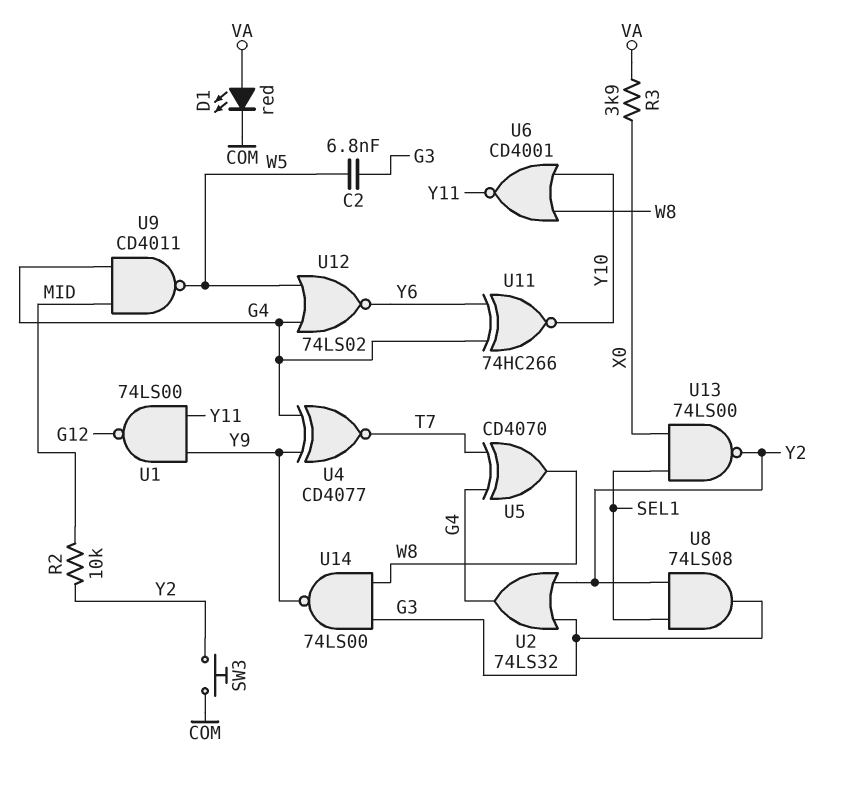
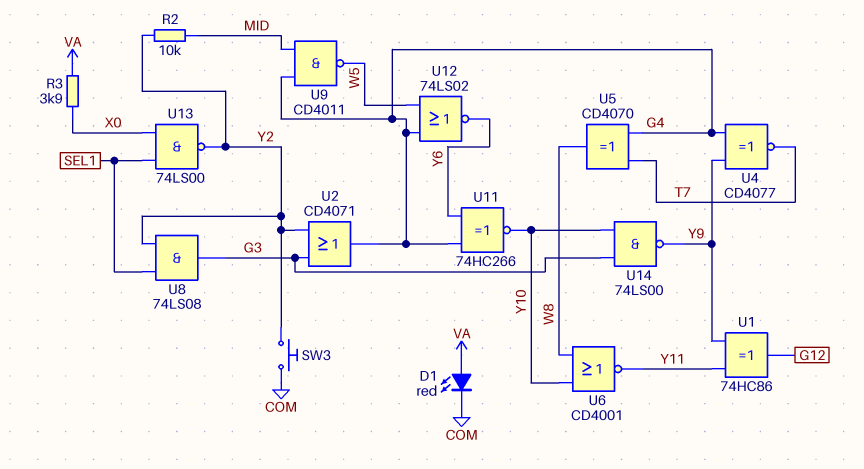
C2: 6.8nF (G3, W5) -> none
U1: NAND 74LS00 (in Y9, in Y11, out G12) -> XOR 74HC86 (in Y9, in Y11, out G12)
U2: OR 74LS32 (in G3, in Y2, out G4) -> OR CD4071 (in G3, in Y2, out G4)
U14: NAND 74LS00 (in G3, in W8, out Y9) -> NAND 74LS00 (in G3, in Y10, out Y9)

